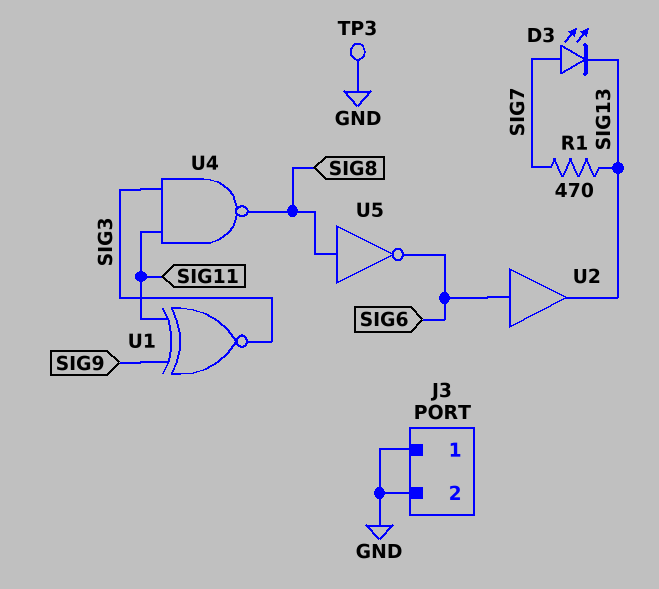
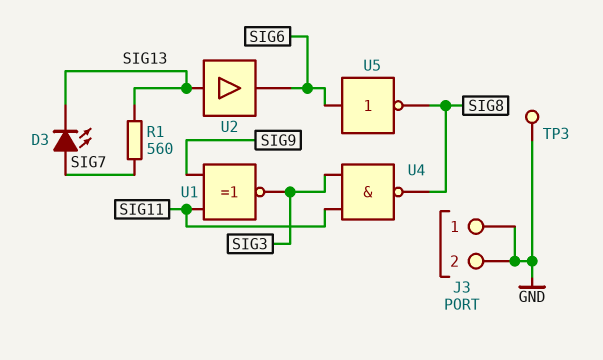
R1: 470 (SIG7, SIG13) -> 560 (SIG7, SIG13)
U2: buffer (in SIG6, out SIG13) -> buffer (in SIG13, out SIG6)
U5: NOT (in SIG8, out SIG6) -> NOT (in SIG6, out SIG8)

